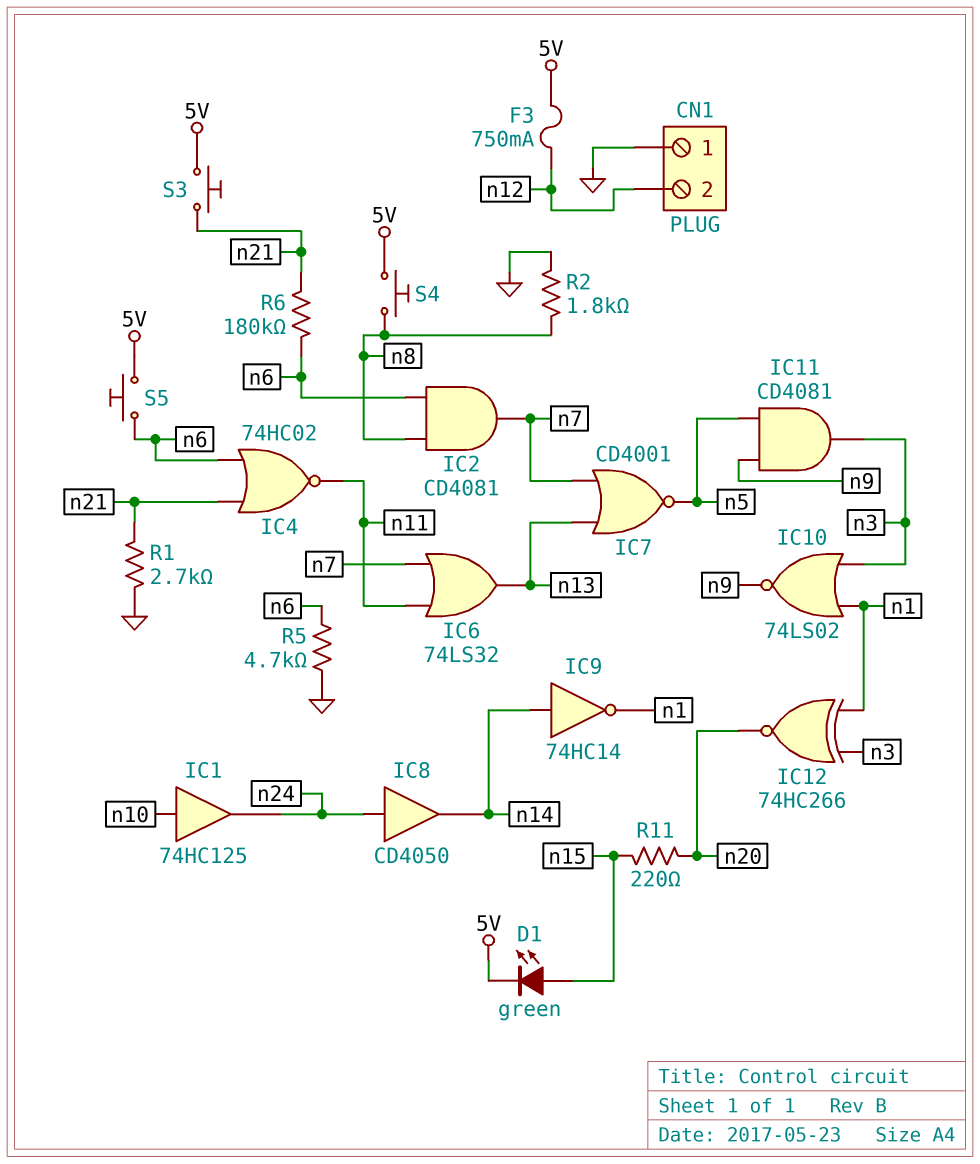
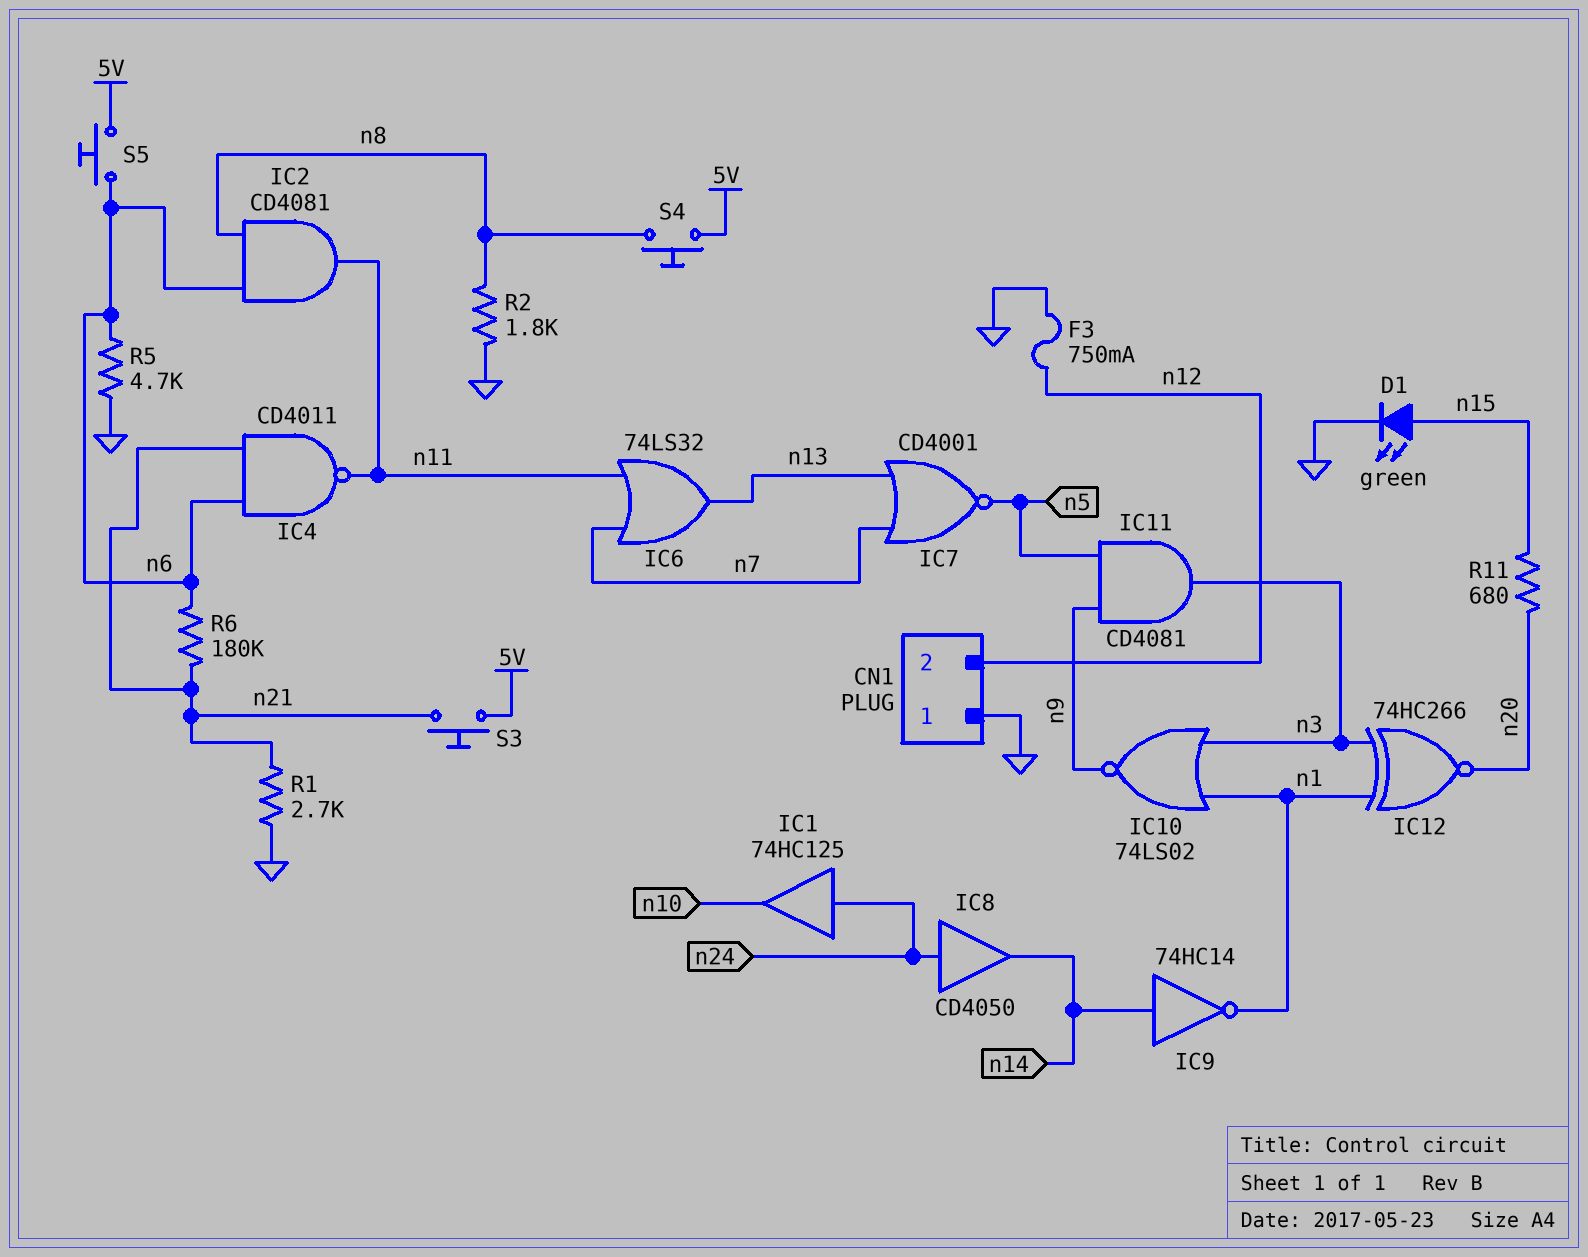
D1: LED green (A n15, K 5V) -> LED green (A n15, K GND)
F3: 750mA (5V, n12) -> 750mA (GND, n12)
IC1: buffer 74HC125 (in n10, out n24) -> buffer 74HC125 (in n24, out n10)
IC2: AND CD4081 (in n6, in n8, out n7) -> AND CD4081 (in n6, in n8, out n11)
IC4: NOR 74HC02 (in n6, in n21, out n11) -> NAND CD4011 (in n6, in n21, out n11)
R11: 220 (n15, n20) -> 680 (n15, n20)

